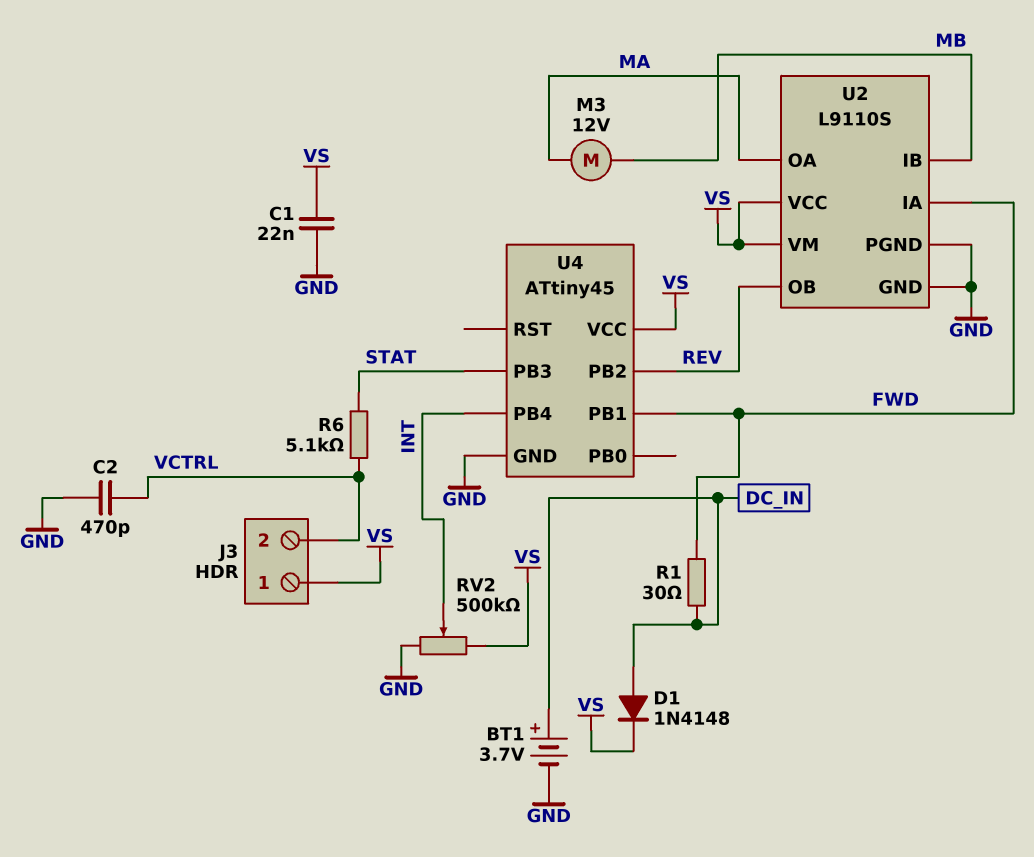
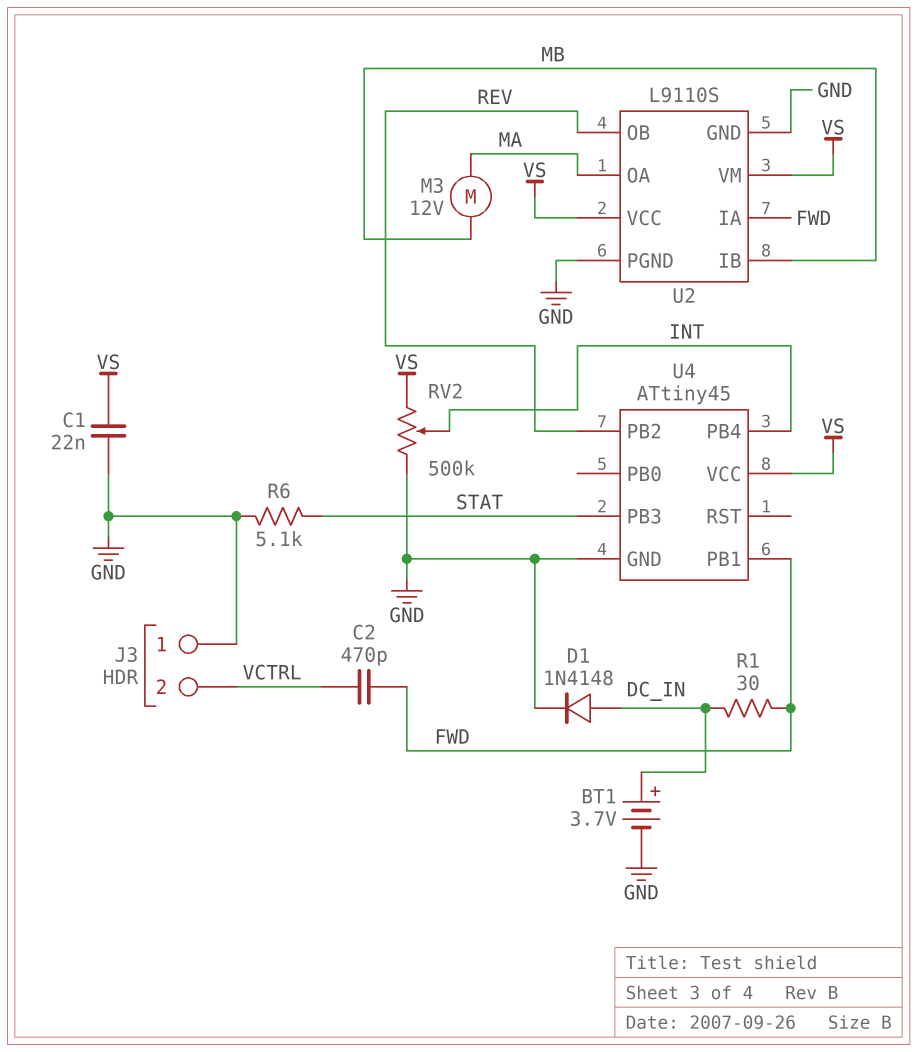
C2: 470pF (GND, VCTRL) -> 470pF (FWD, VCTRL)
D1: diode 1N4148 (A DC_IN, K VS) -> diode 1N4148 (A DC_IN, K GND)
J3 pin 1: VS -> GND
R6: 5.1k (STAT, VCTRL) -> 5.1k (GND, STAT)

